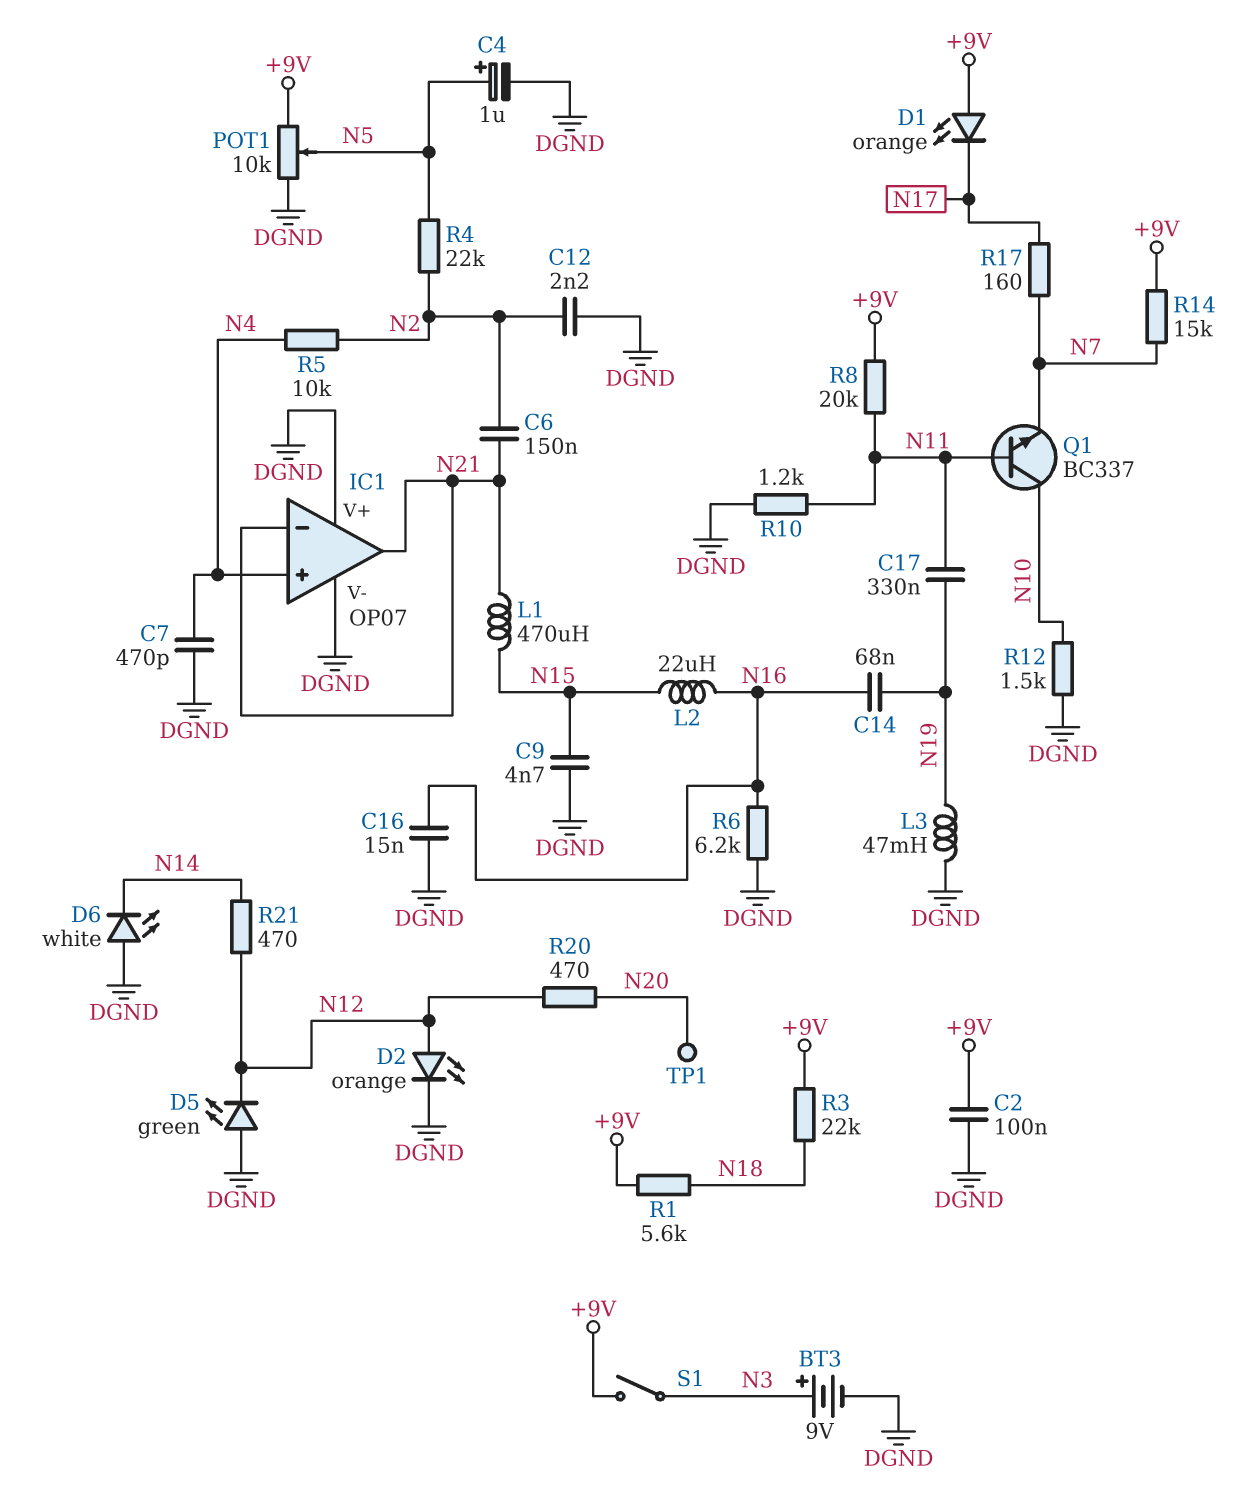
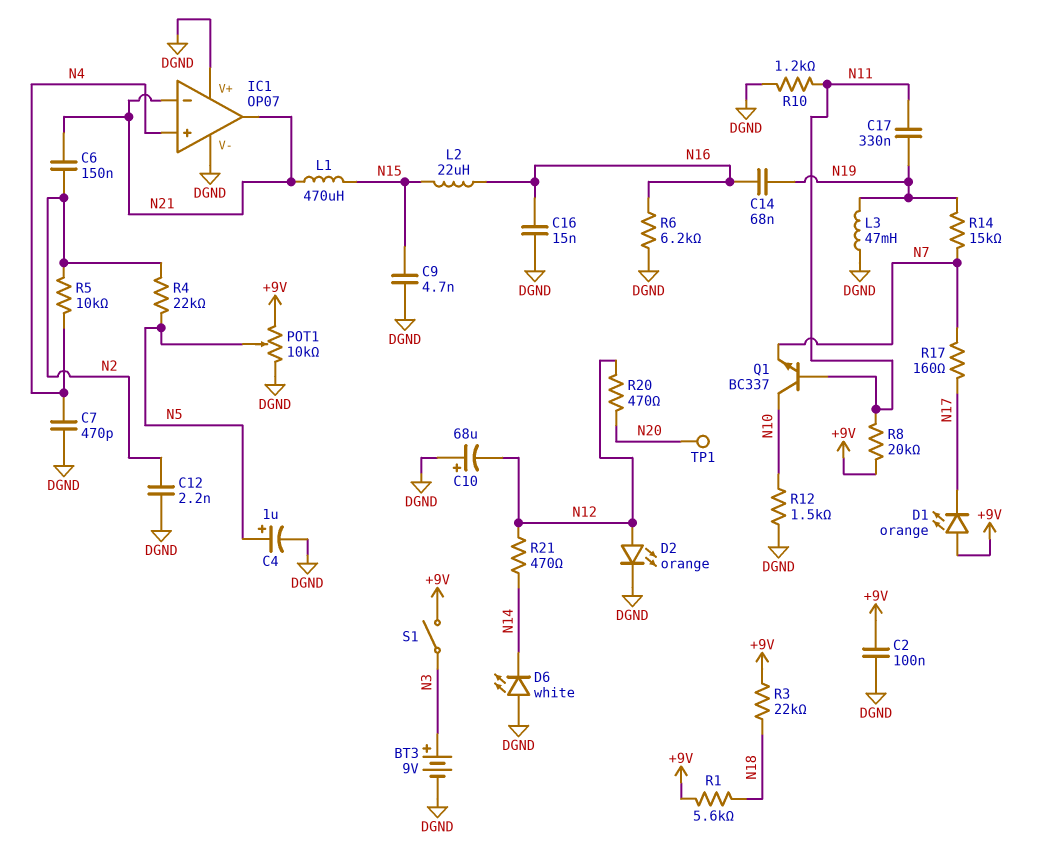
C10: none -> 68uF (plus DGND, minus N12)
D5: LED green (A DGND, K N12) -> none
R14: 15k (+9V, N7) -> 15k (N7, N19)

